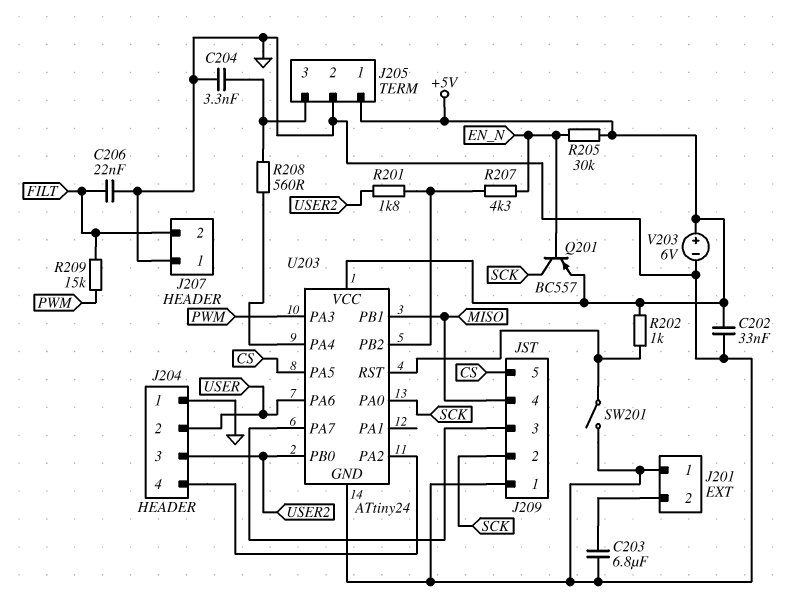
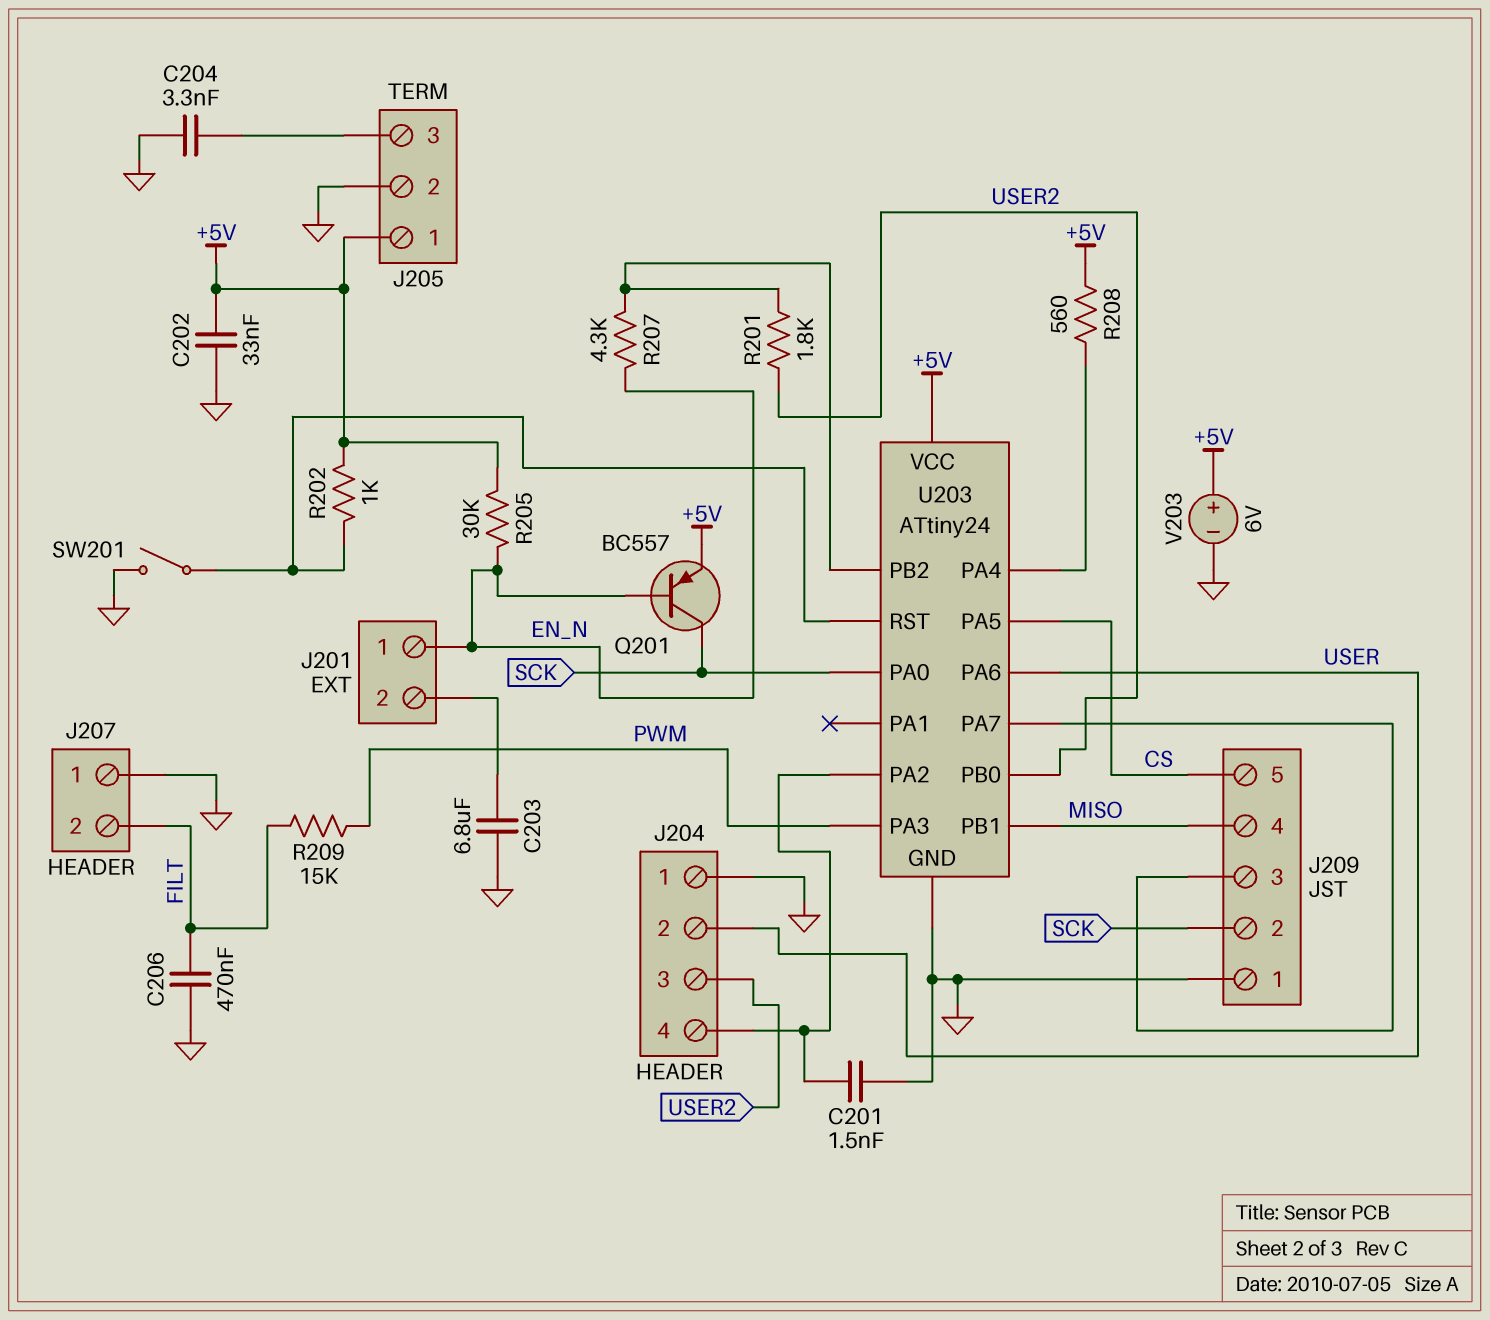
C201: none -> 1.5nF (GND, J204/4)
C206: 22nF (FILT, GND) -> 470nF (FILT, GND)
J201 pin 1: GND -> EN_N
R208: 560 (J205/3, U203/PA4) -> 560 (+5V, U203/PA4)

